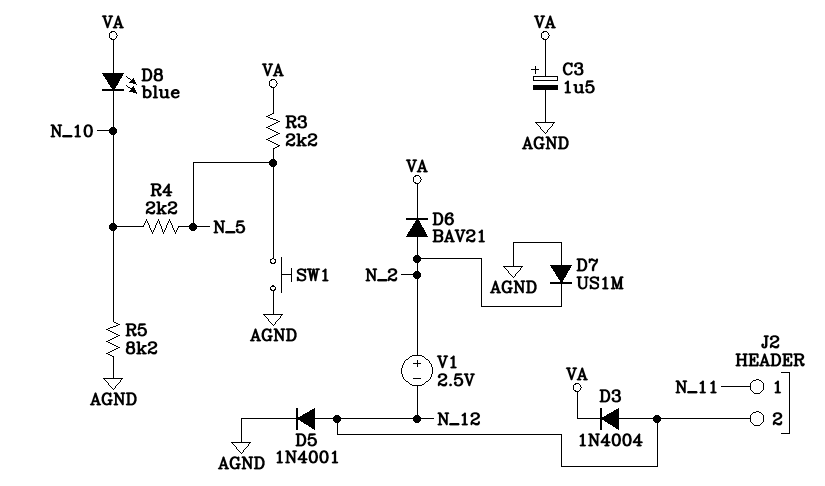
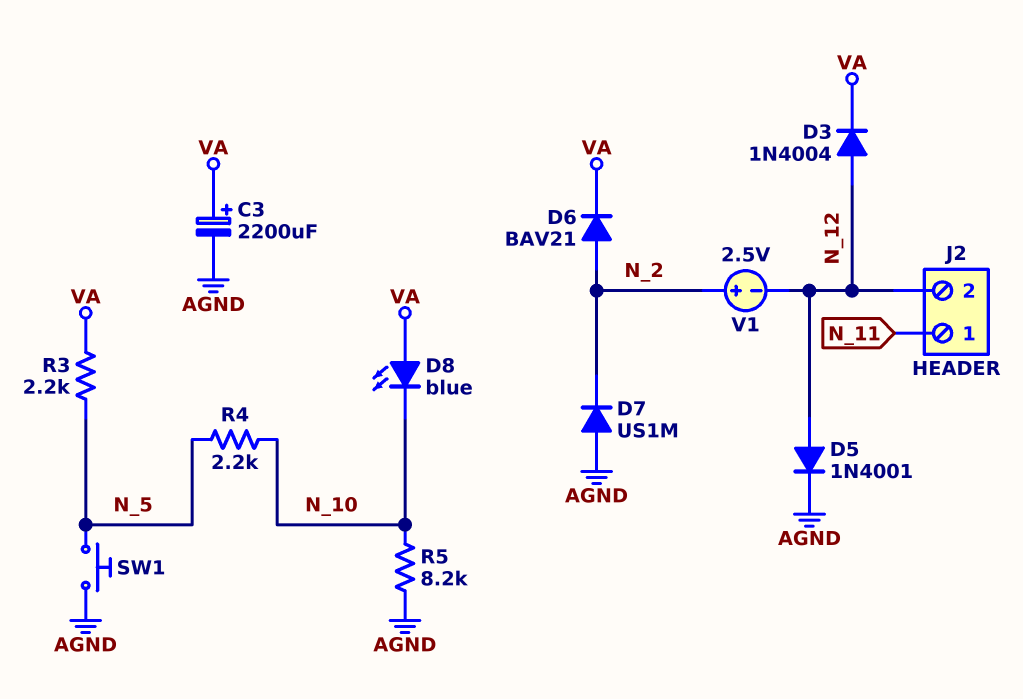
C3: 1.5uF (plus VA, minus AGND) -> 2200uF (plus VA, minus AGND)

